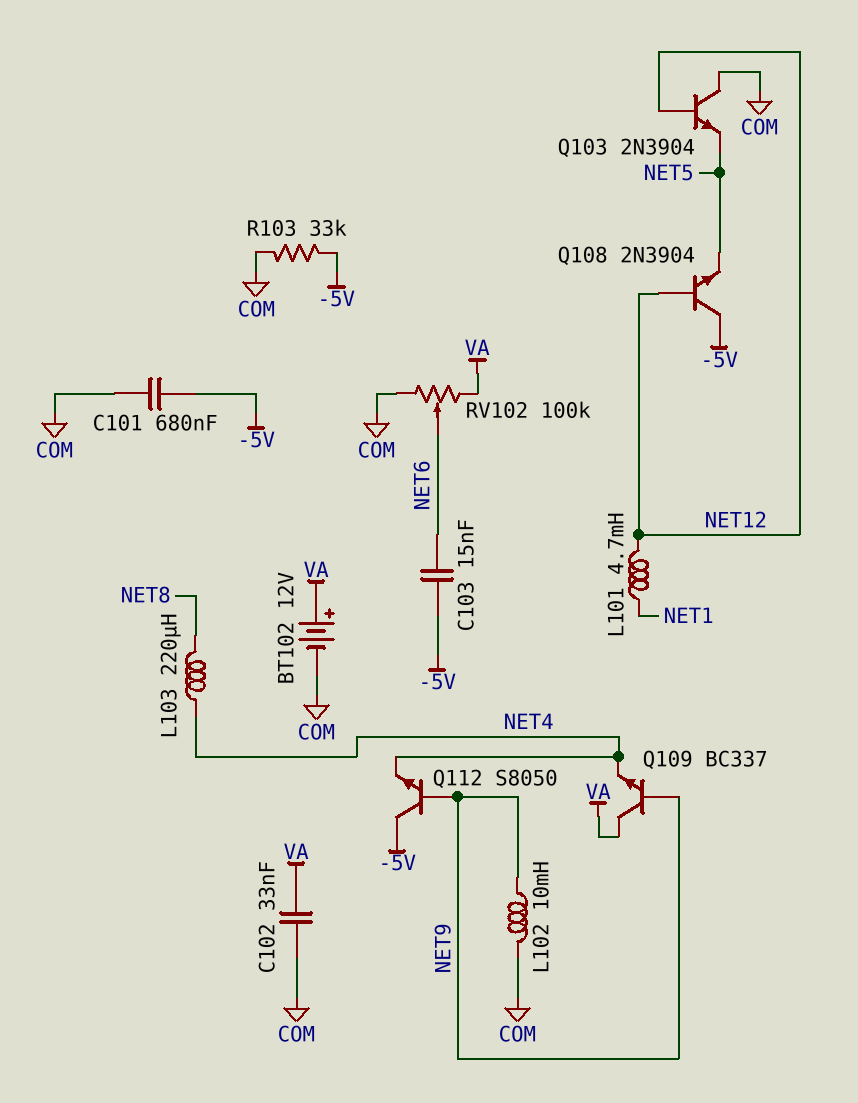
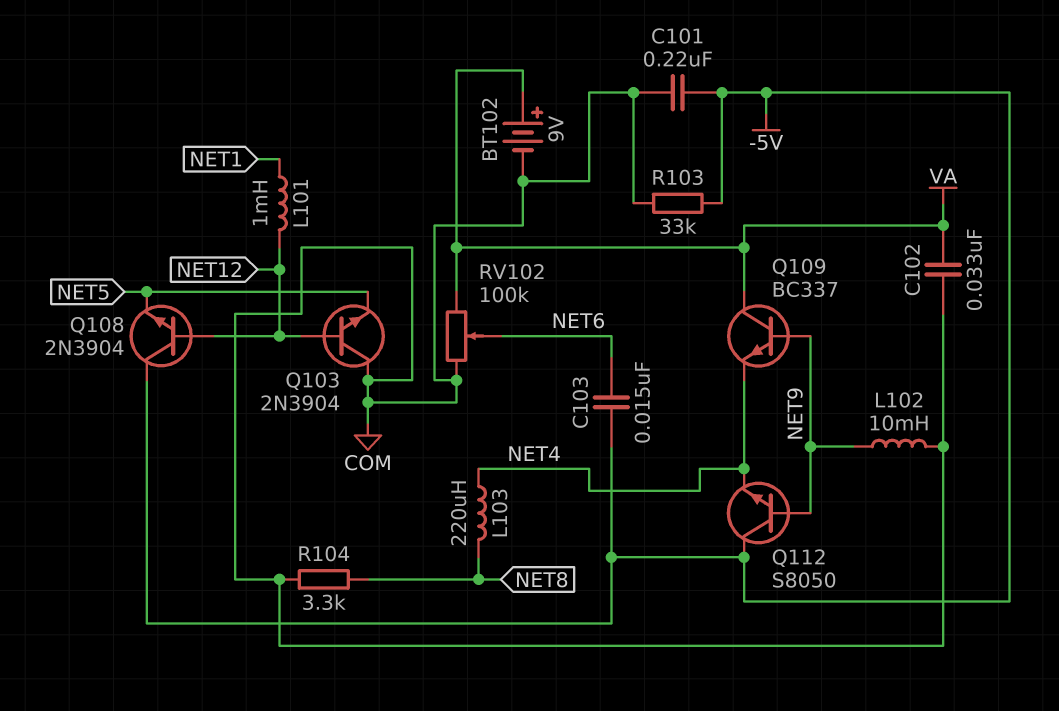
BT102: 12V (plus VA, minus COM) -> 9V (plus VA, minus COM)
C101: 680nF (-5V, COM) -> 220nF (-5V, COM)
L101: 4.7mH (NET1, NET12) -> 1mH (NET1, NET12)
R104: none -> 3.3k (COM, NET8)

